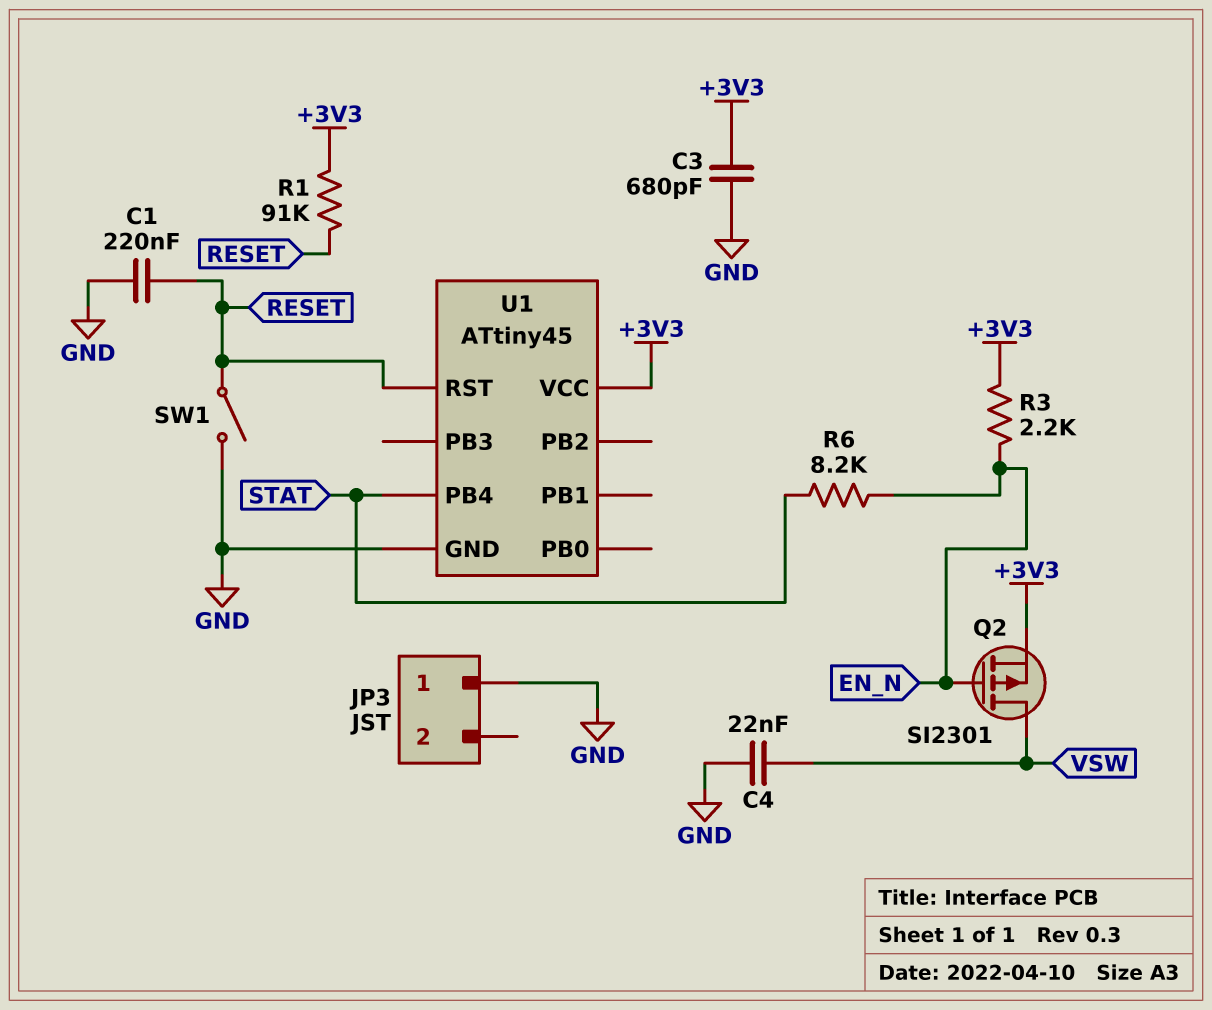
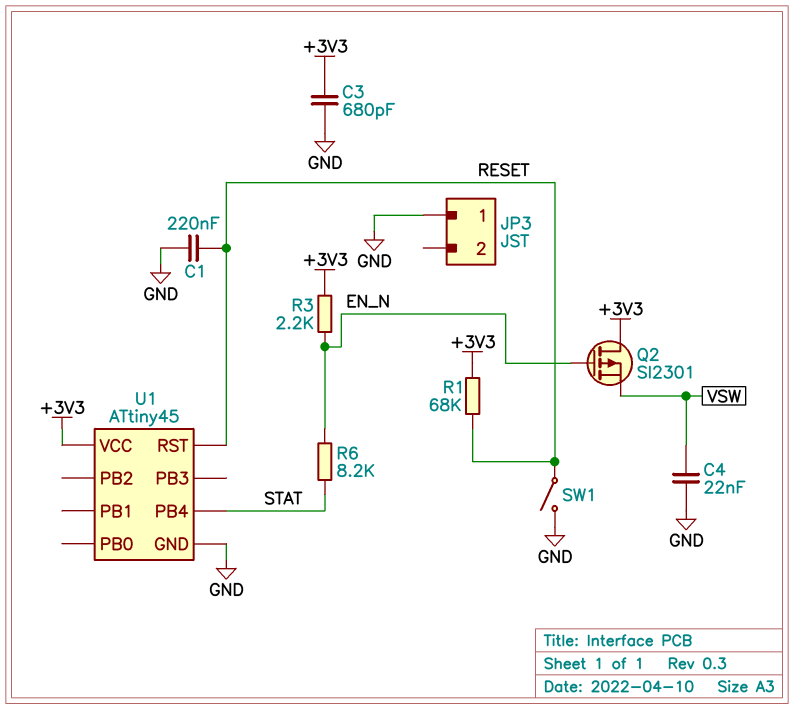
Q2: PMOS SI2301 (G EN_N, D VSW, S +3V3) -> PMOS SI2301 (G EN_N, D +3V3, S VSW)
R1: 91k (+3V3, RESET) -> 68k (+3V3, RESET)

